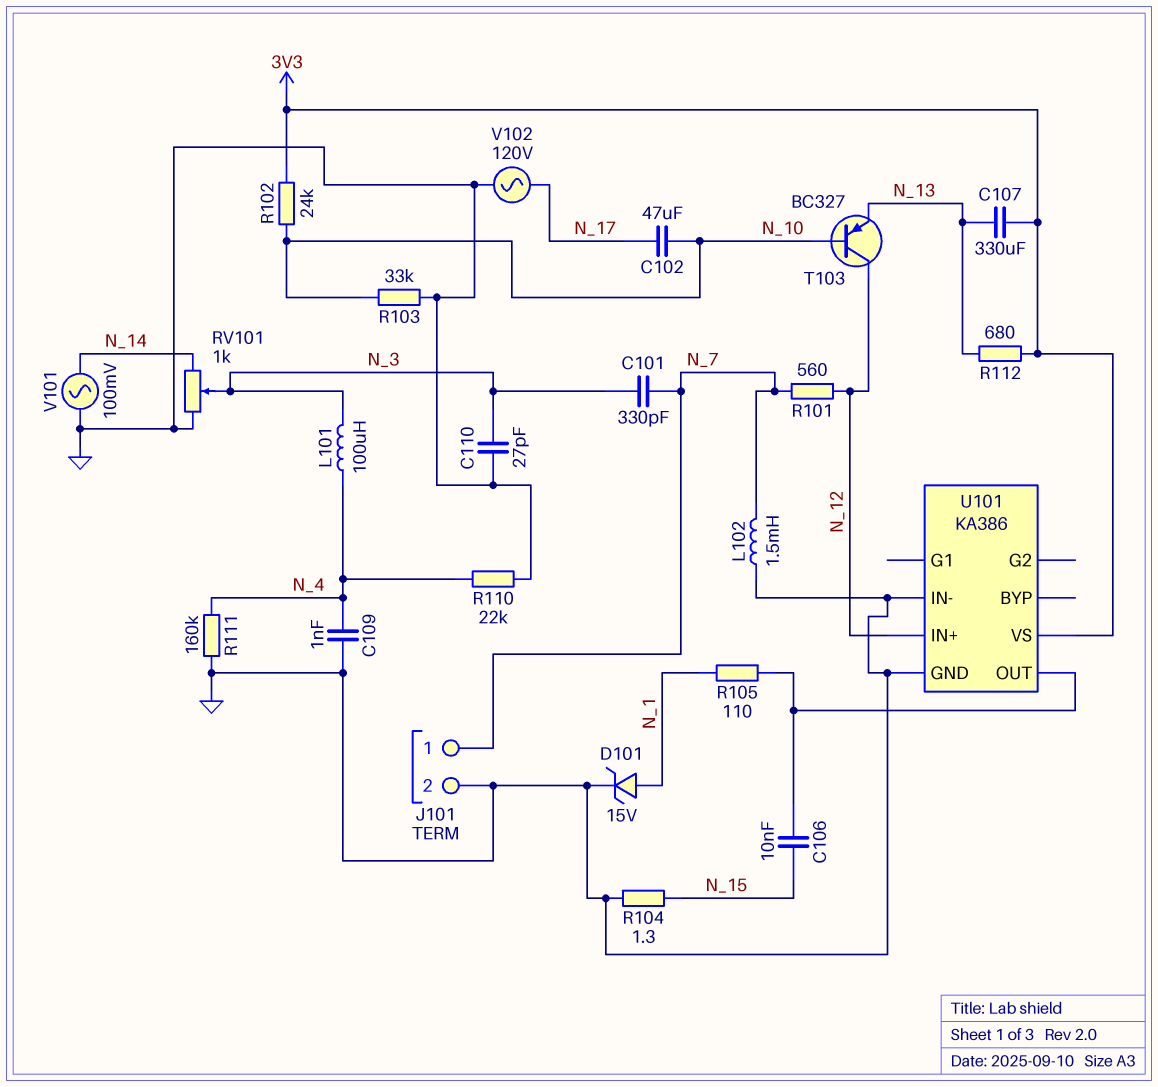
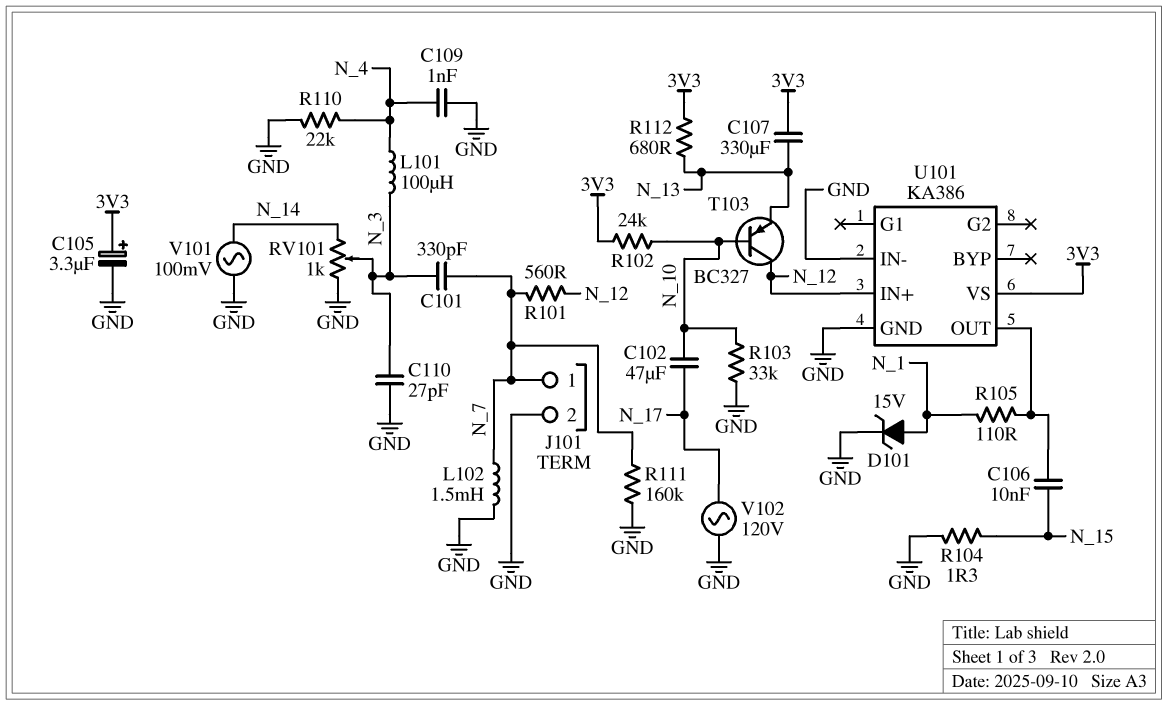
C105: none -> 3.3uF (plus 3V3, minus GND)
R111: 160k (GND, N_4) -> 160k (GND, N_7)

